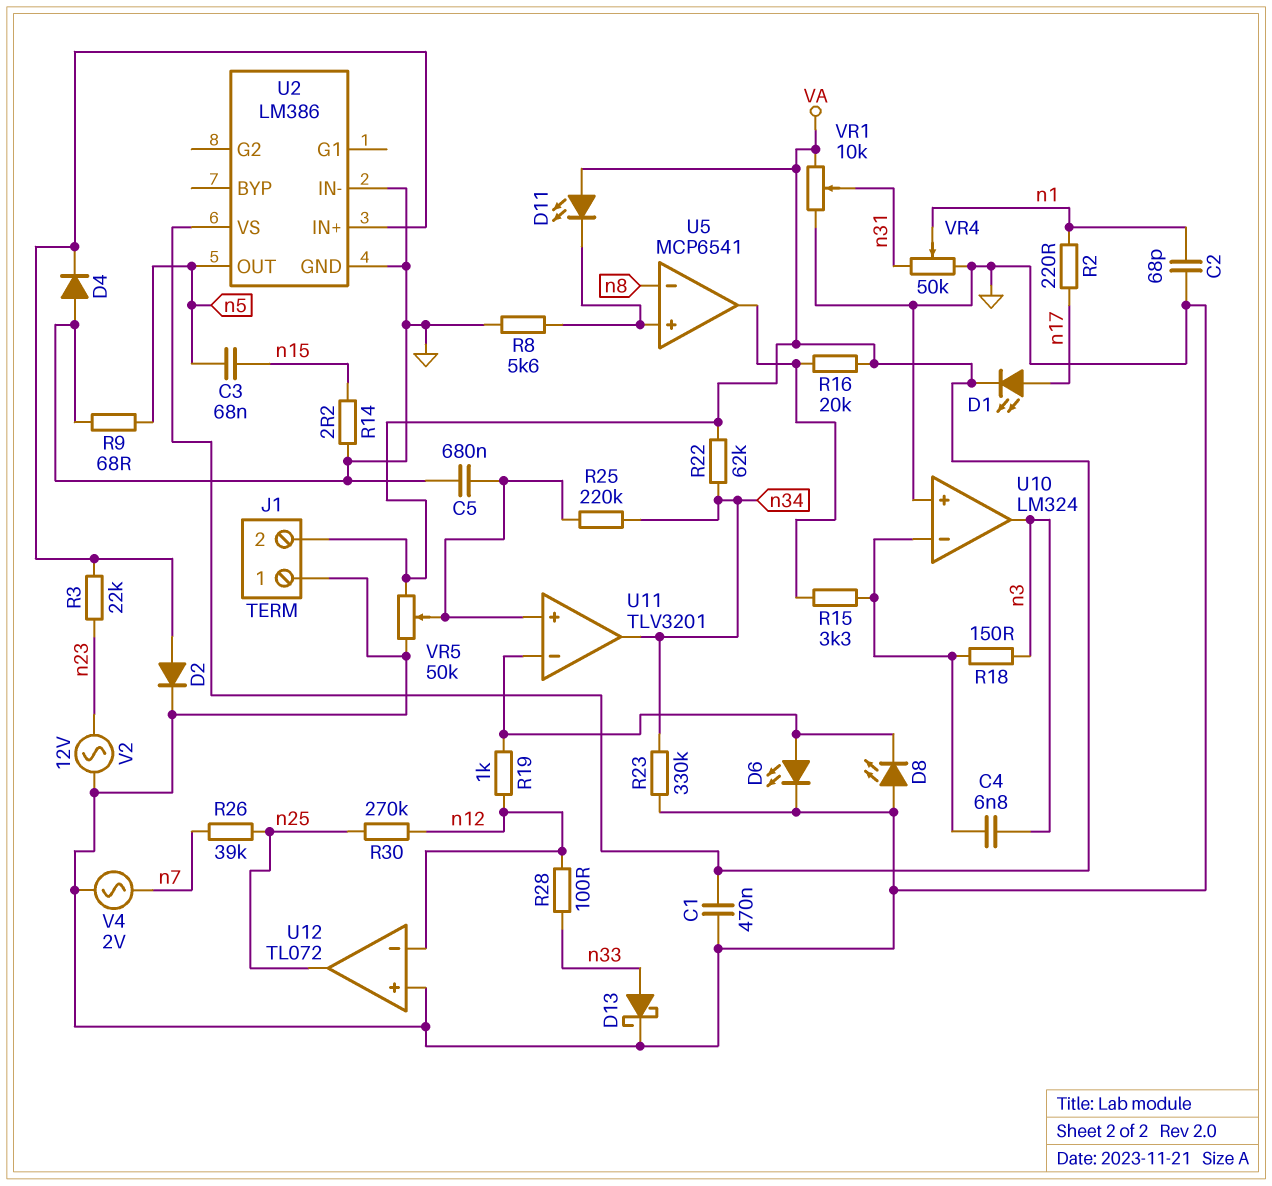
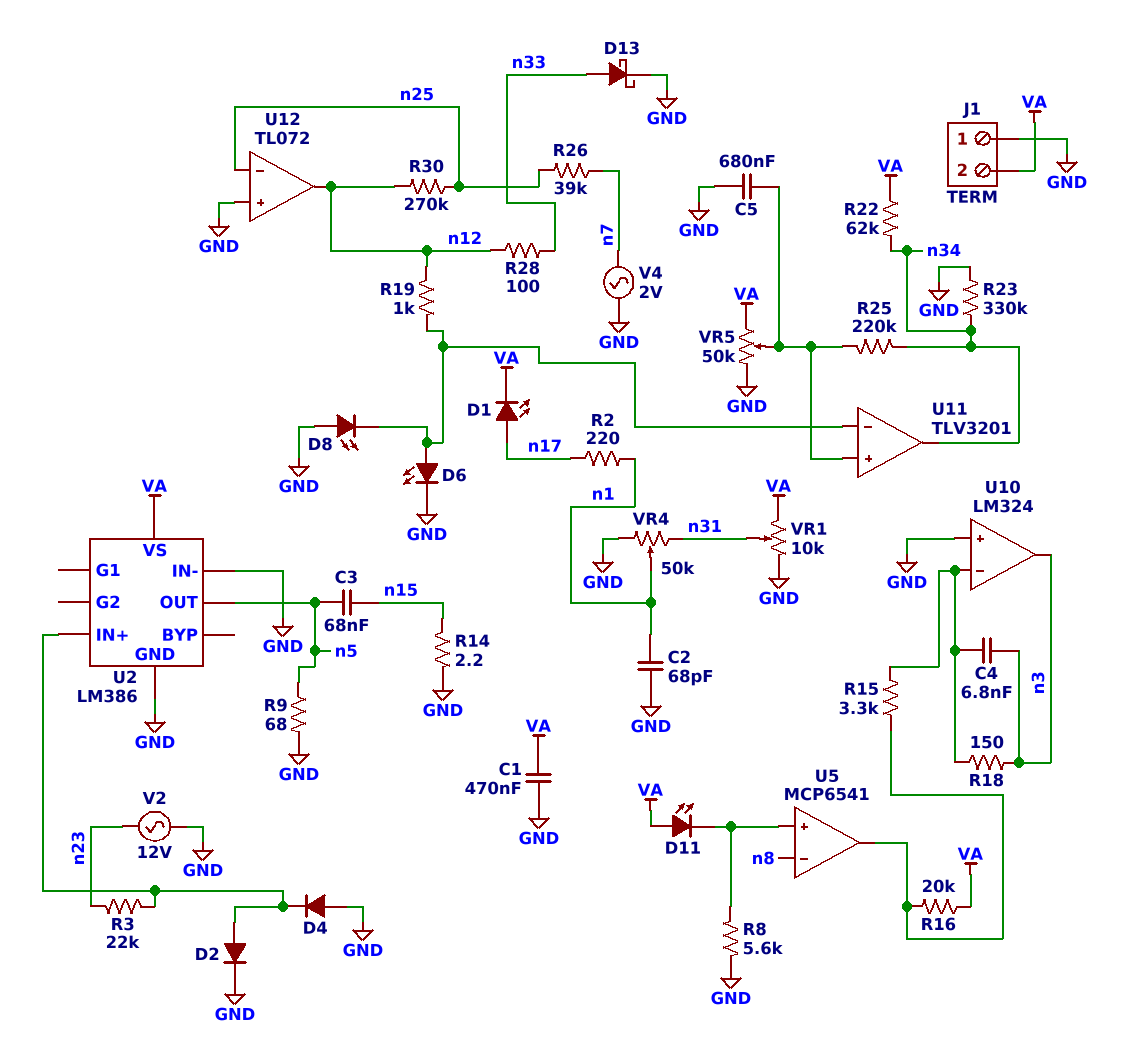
U12 pin in-: n12 -> n25
U12 pin out: n25 -> n12

